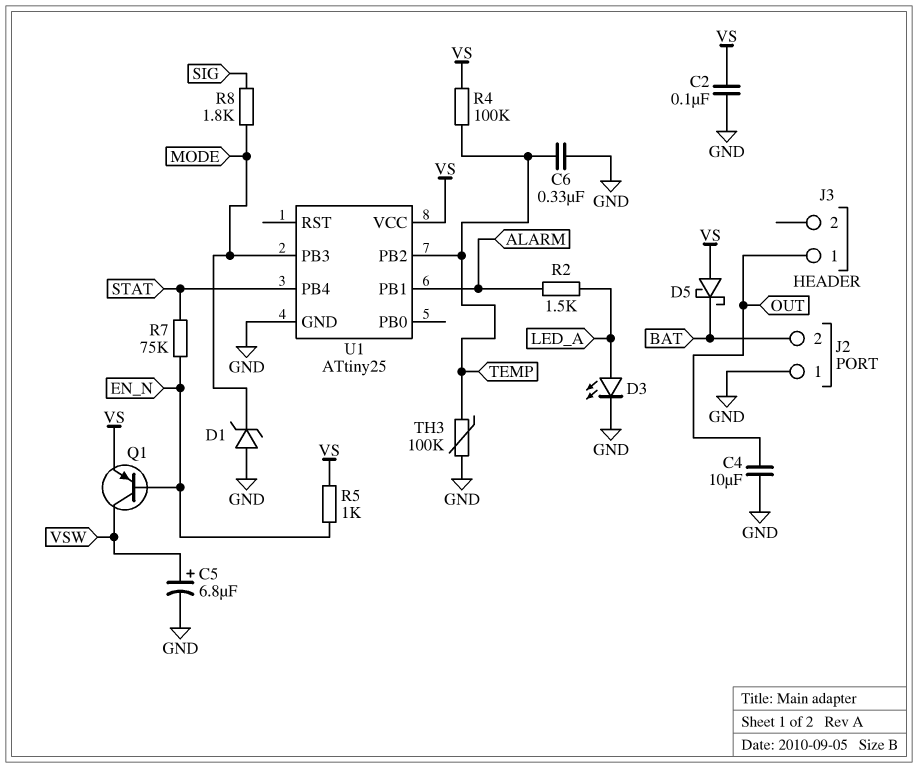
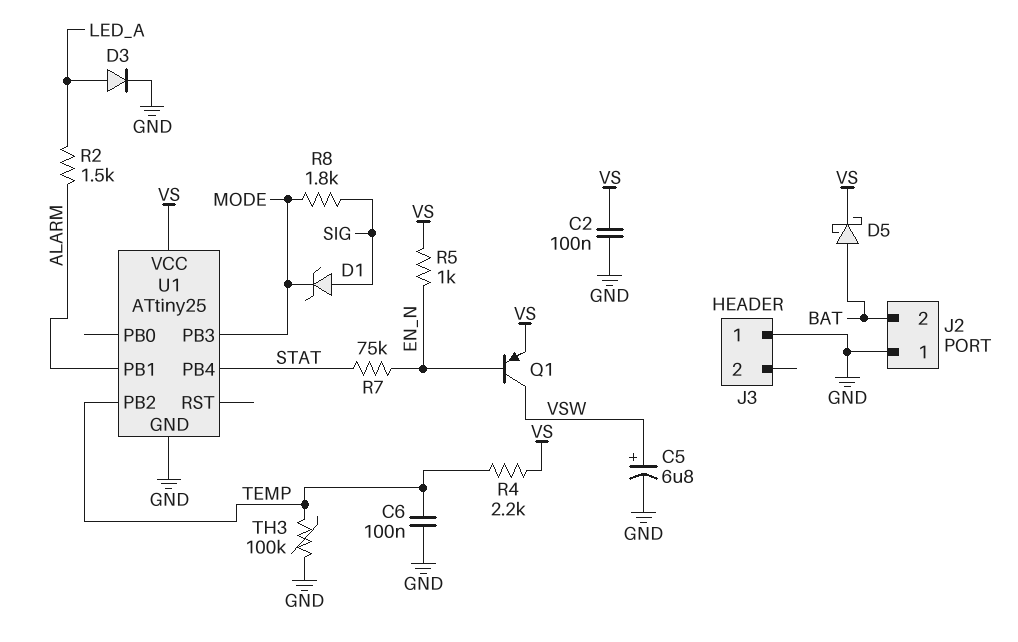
C4: 10uF (GND, OUT) -> none
C6: 330nF (GND, TEMP) -> 100nF (GND, TEMP)
D1: zener (A GND, K MODE) -> zener (A SIG, K MODE)
D3: LED (A LED_A, K GND) -> diode (A LED_A, K GND)
D5: schottky (A VS, K BAT) -> schottky (A BAT, K VS)
J3 pin 1: OUT -> GND
R4: 100k (TEMP, VS) -> 2.2k (TEMP, VS)

